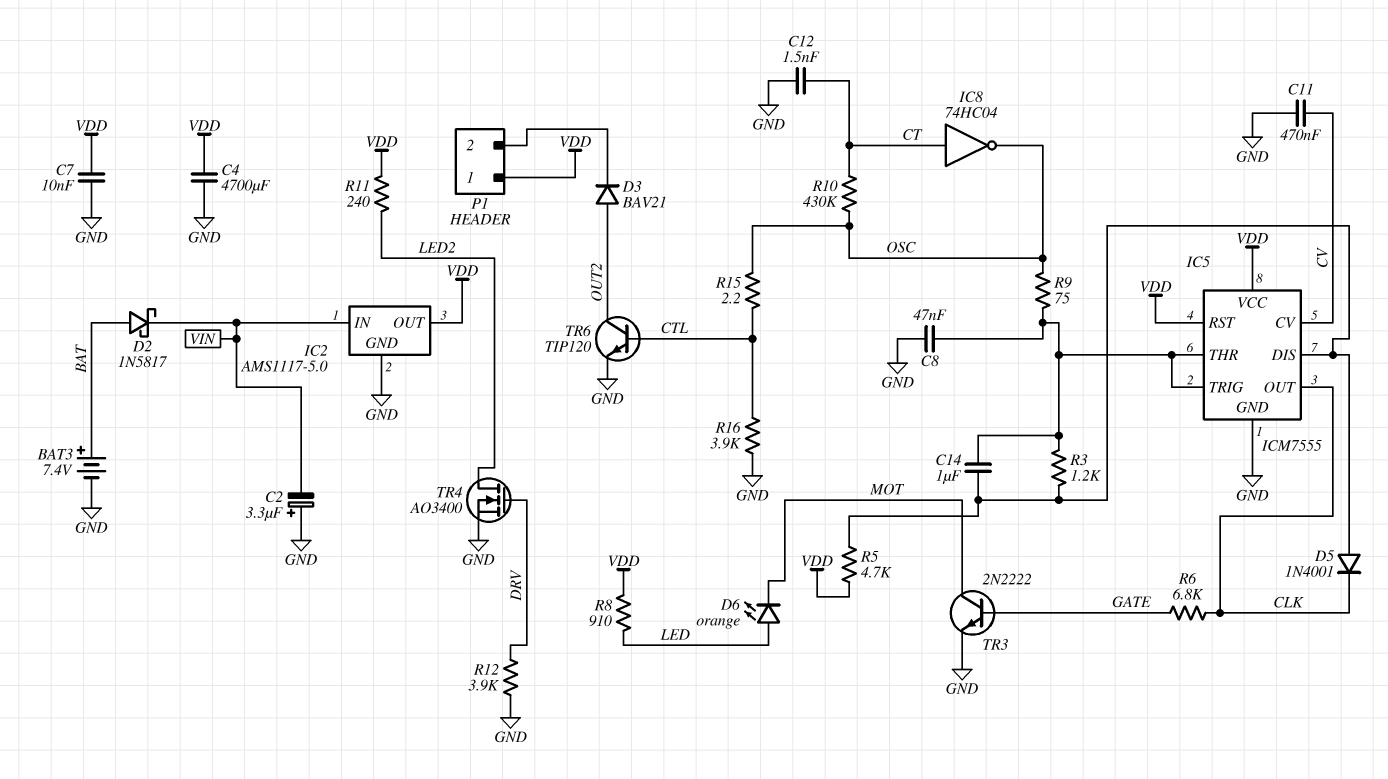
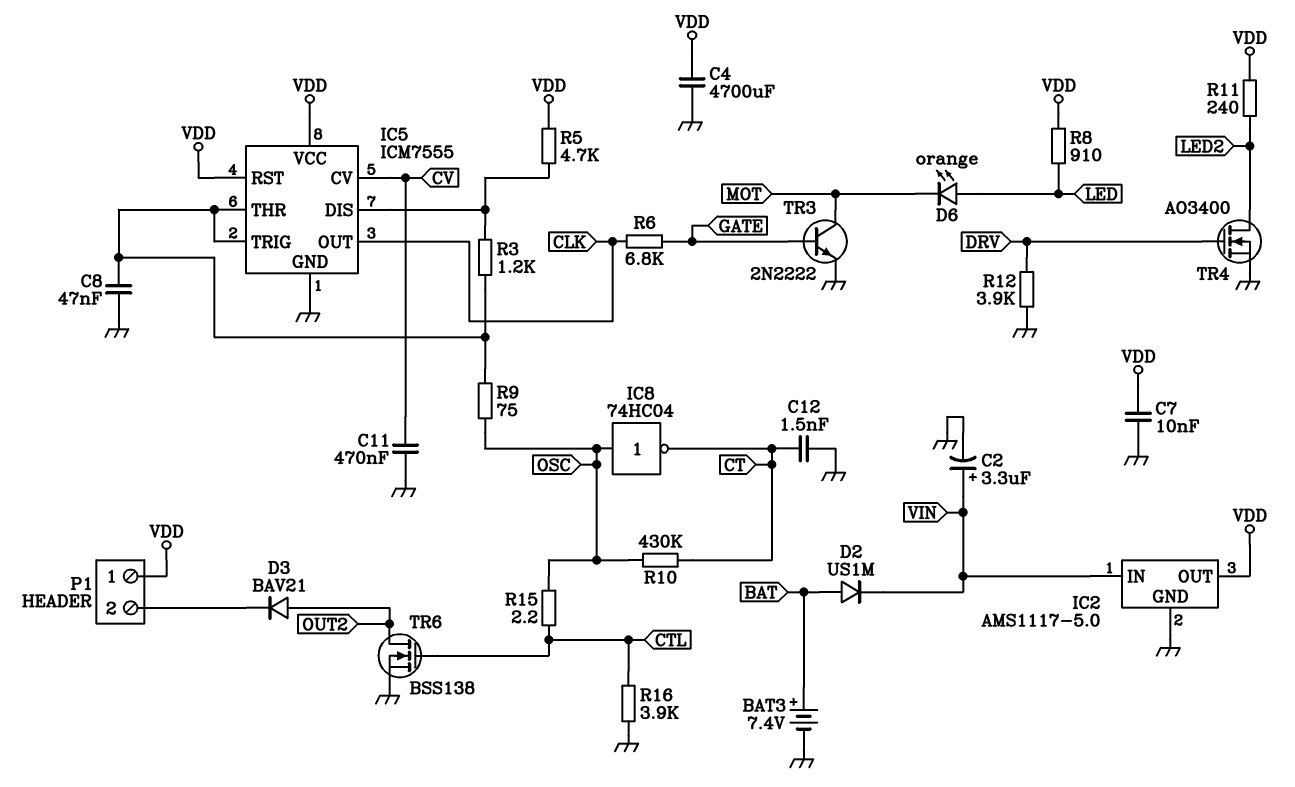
C2: 3.3uF (plus GND, minus VIN) -> 3.3uF (plus VIN, minus GND)
C14: 1uF (IC5/DIS, IC5/THR) -> none
D2: schottky 1N5817 (A BAT, K VIN) -> diode US1M (A BAT, K VIN)
D5: diode 1N4001 (A IC5/DIS, K CLK) -> none
IC8: NOT 74HC04 (in CT, out OSC) -> NOT 74HC04 (in OSC, out CT)
TR6: NPN TIP120 (B CTL, C OUT2, E GND) -> NMOS BSS138 (G CTL, D OUT2, S GND)

